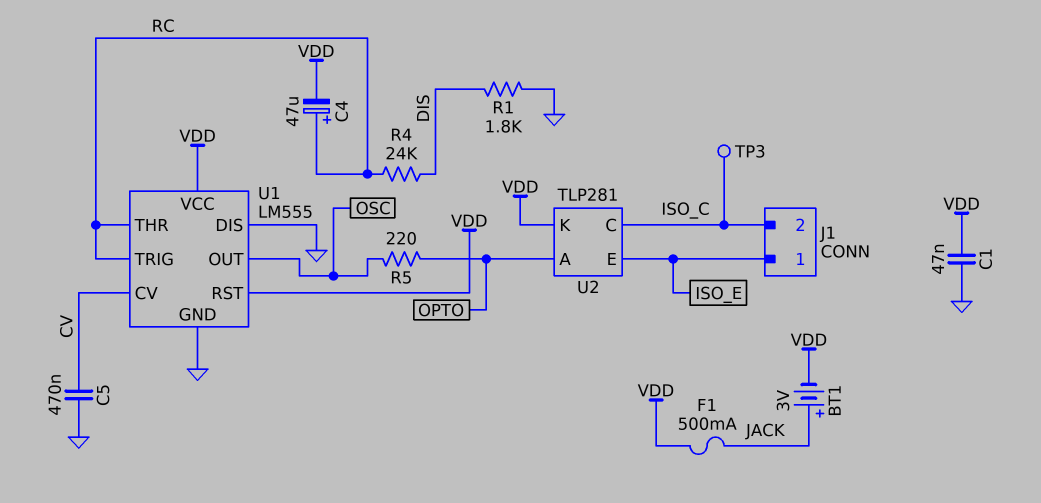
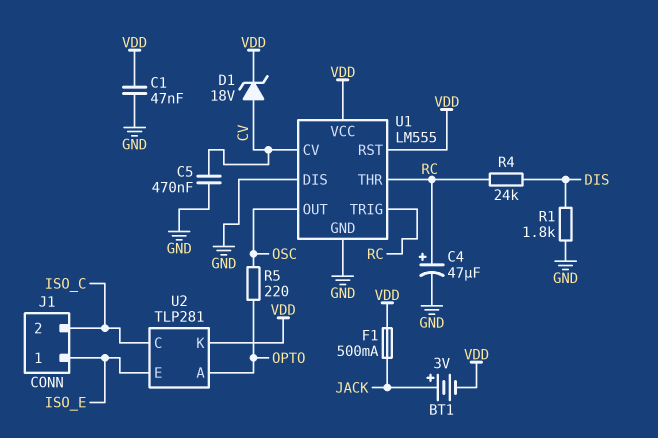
C4: 47uF (plus RC, minus VDD) -> 47uF (plus RC, minus GND)
D1: none -> zener 18V (A CV, K VDD)
TP3: test point (ISO_C) -> none

